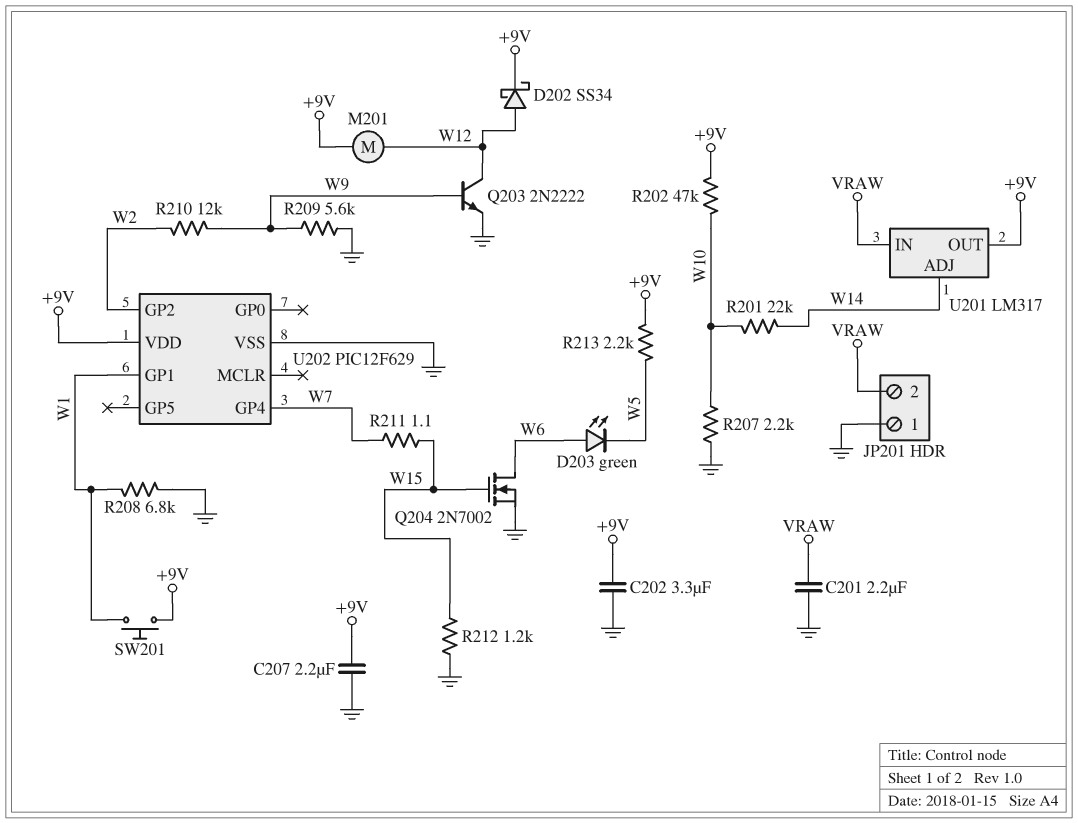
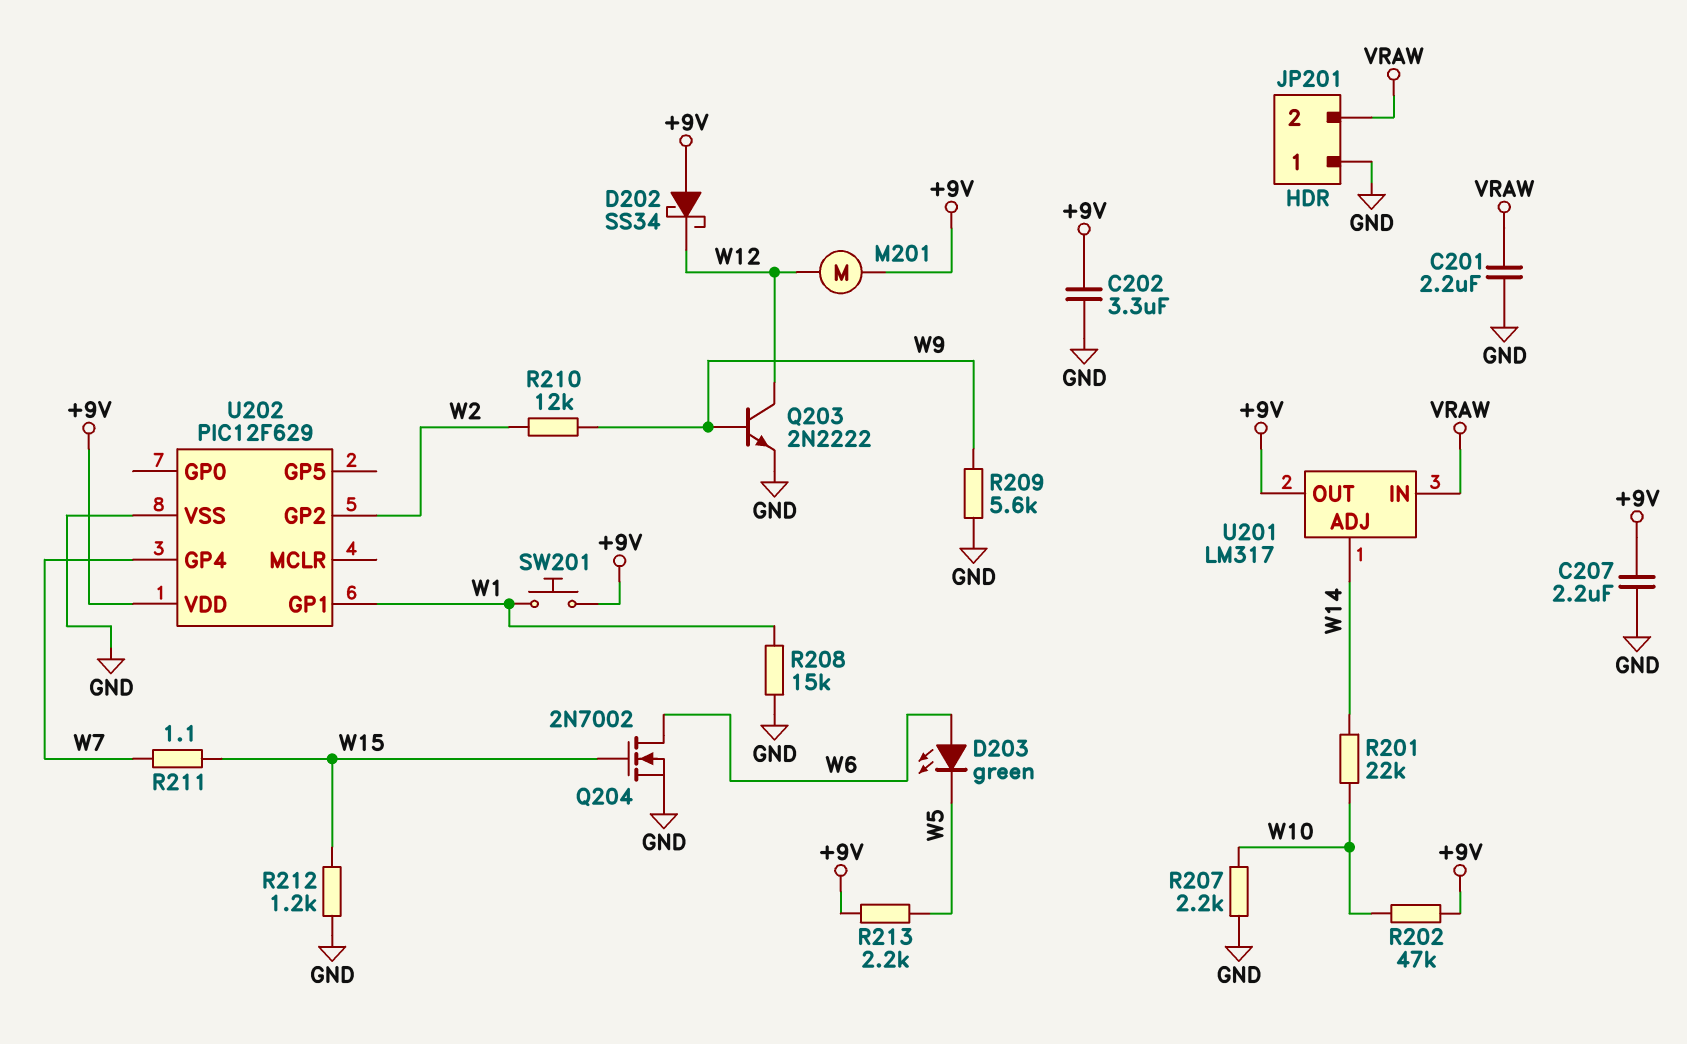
D202: schottky SS34 (A W12, K +9V) -> schottky SS34 (A +9V, K W12)
R208: 6.8k (GND, W1) -> 15k (GND, W1)

